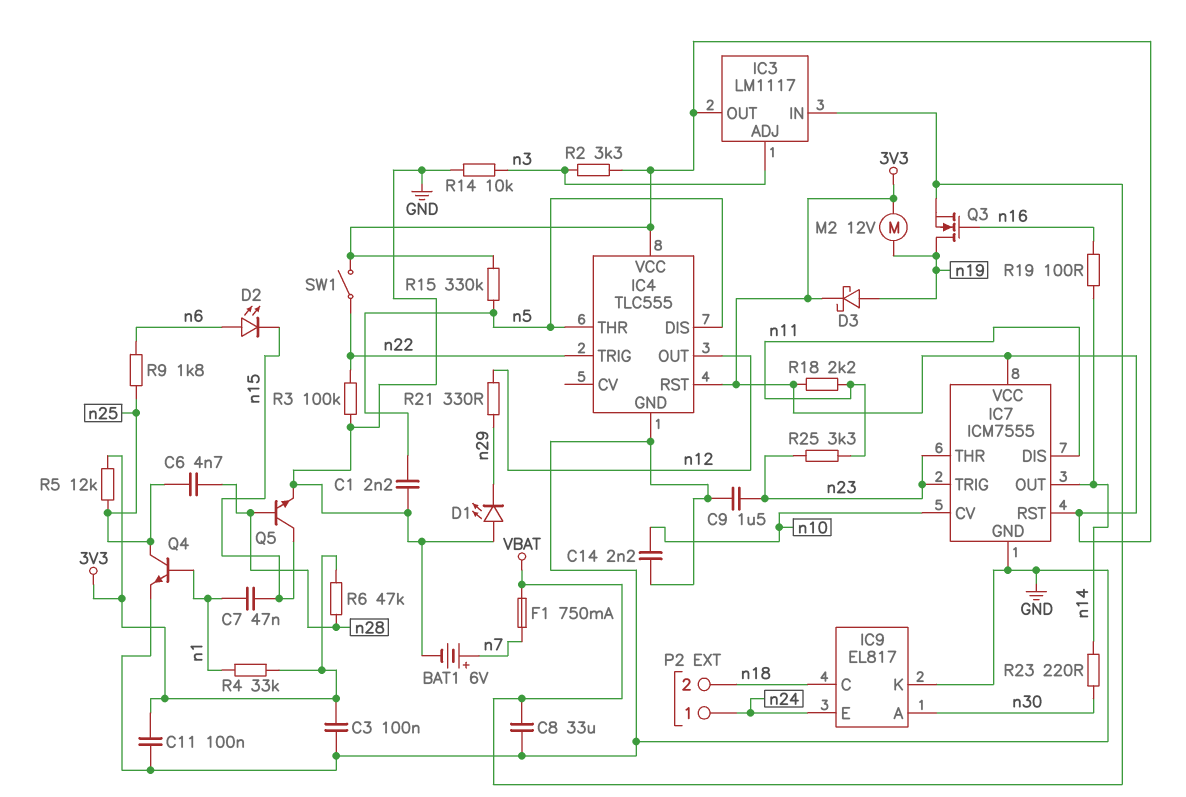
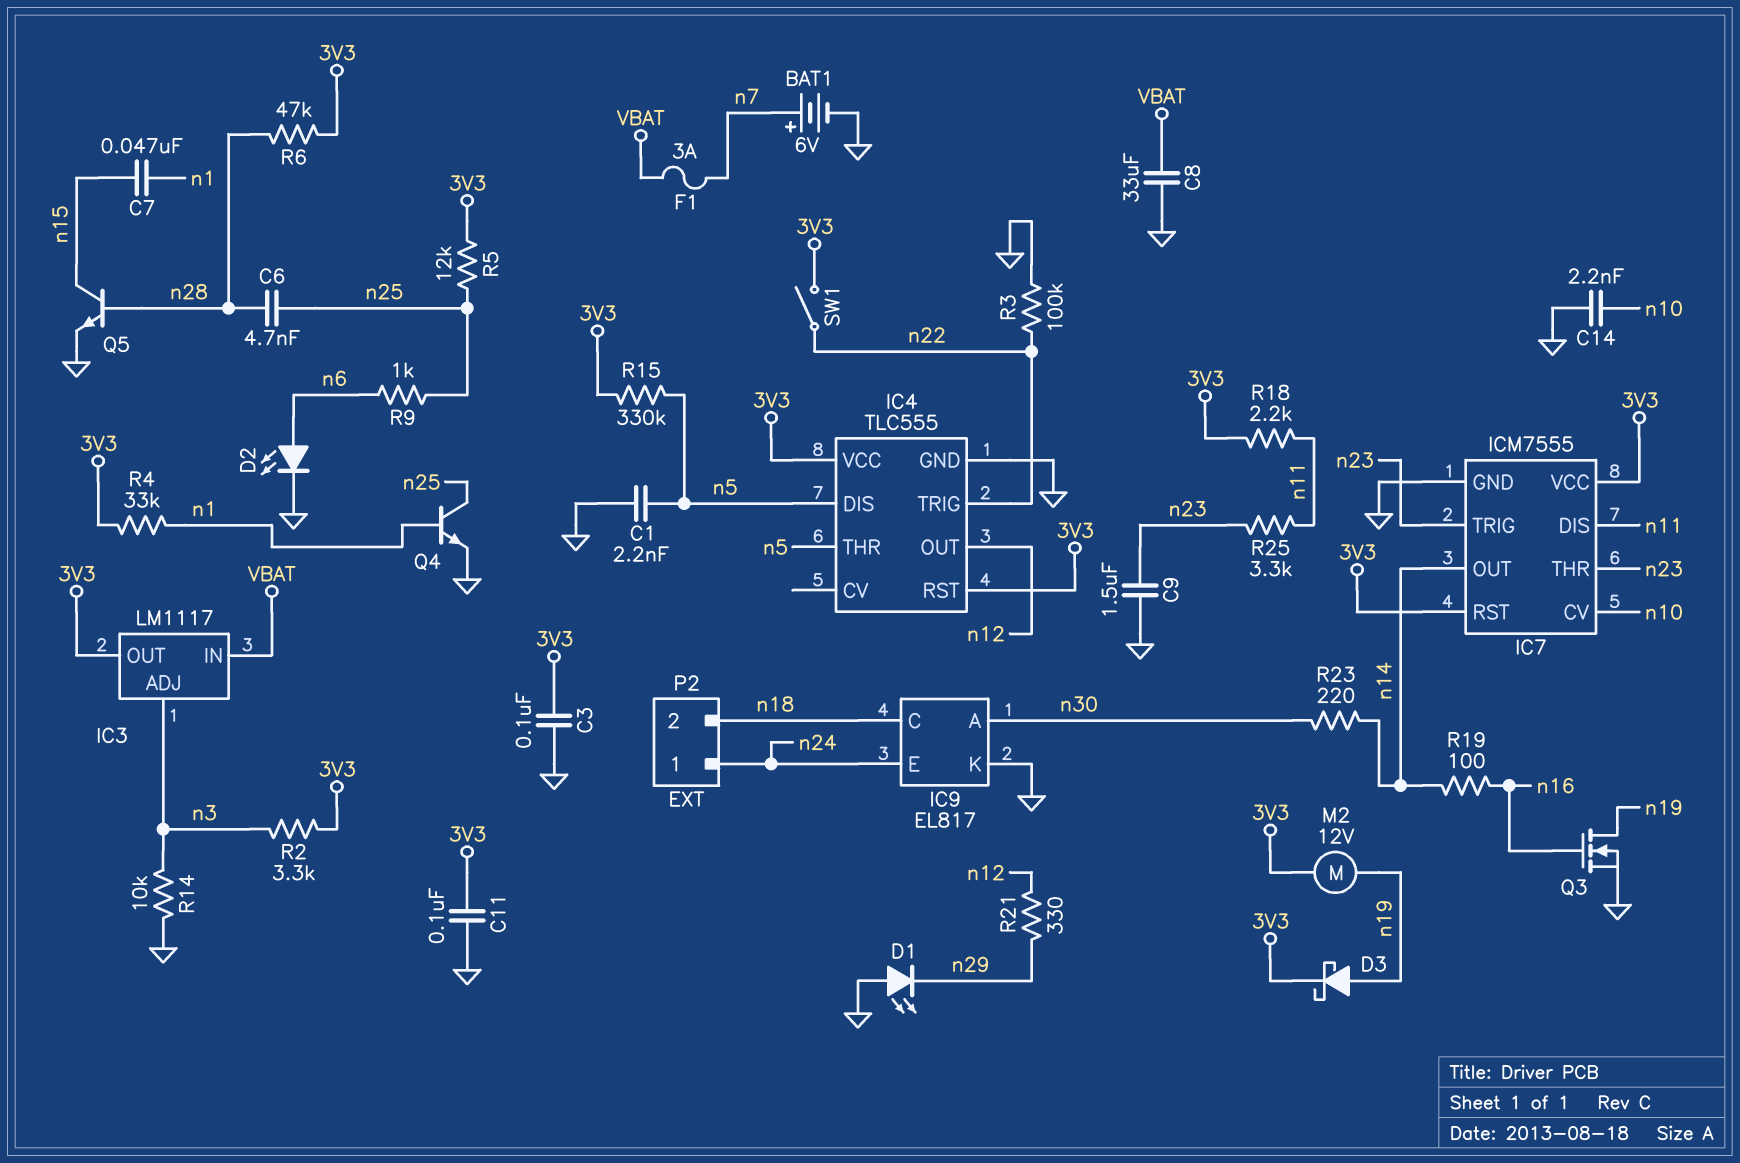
D2: LED (A n6, K n15) -> LED (A n6, K GND)
F1: 750mA (VBAT, n7) -> 3A (VBAT, n7)
Q3: NMOS (G n16, D n19, S VBAT) -> NMOS (G n16, D n19, S GND)
R9: 1.8k (n6, n25) -> 1k (n6, n25)

